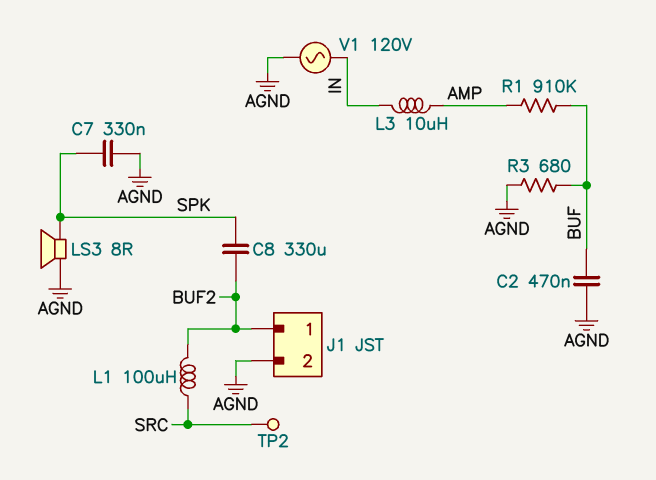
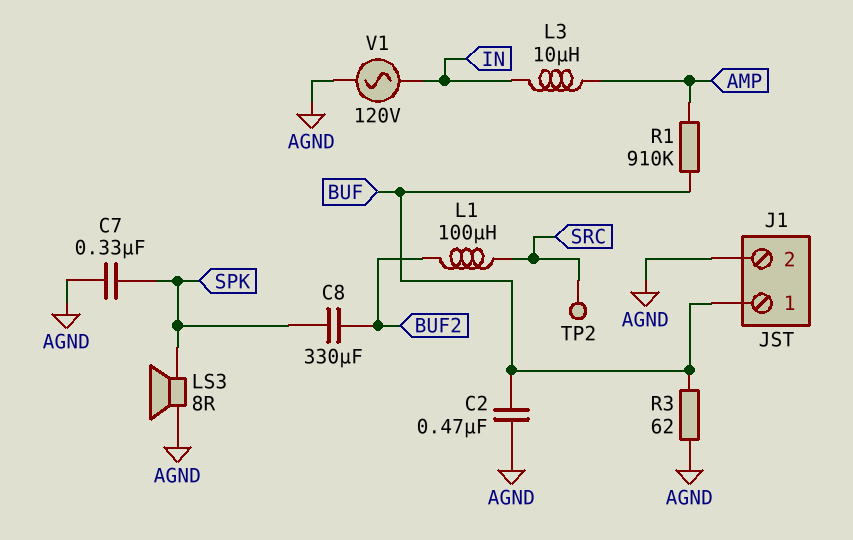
J1 pin 1: BUF2 -> BUF
R3: 680 (AGND, BUF) -> 62 (AGND, BUF)

